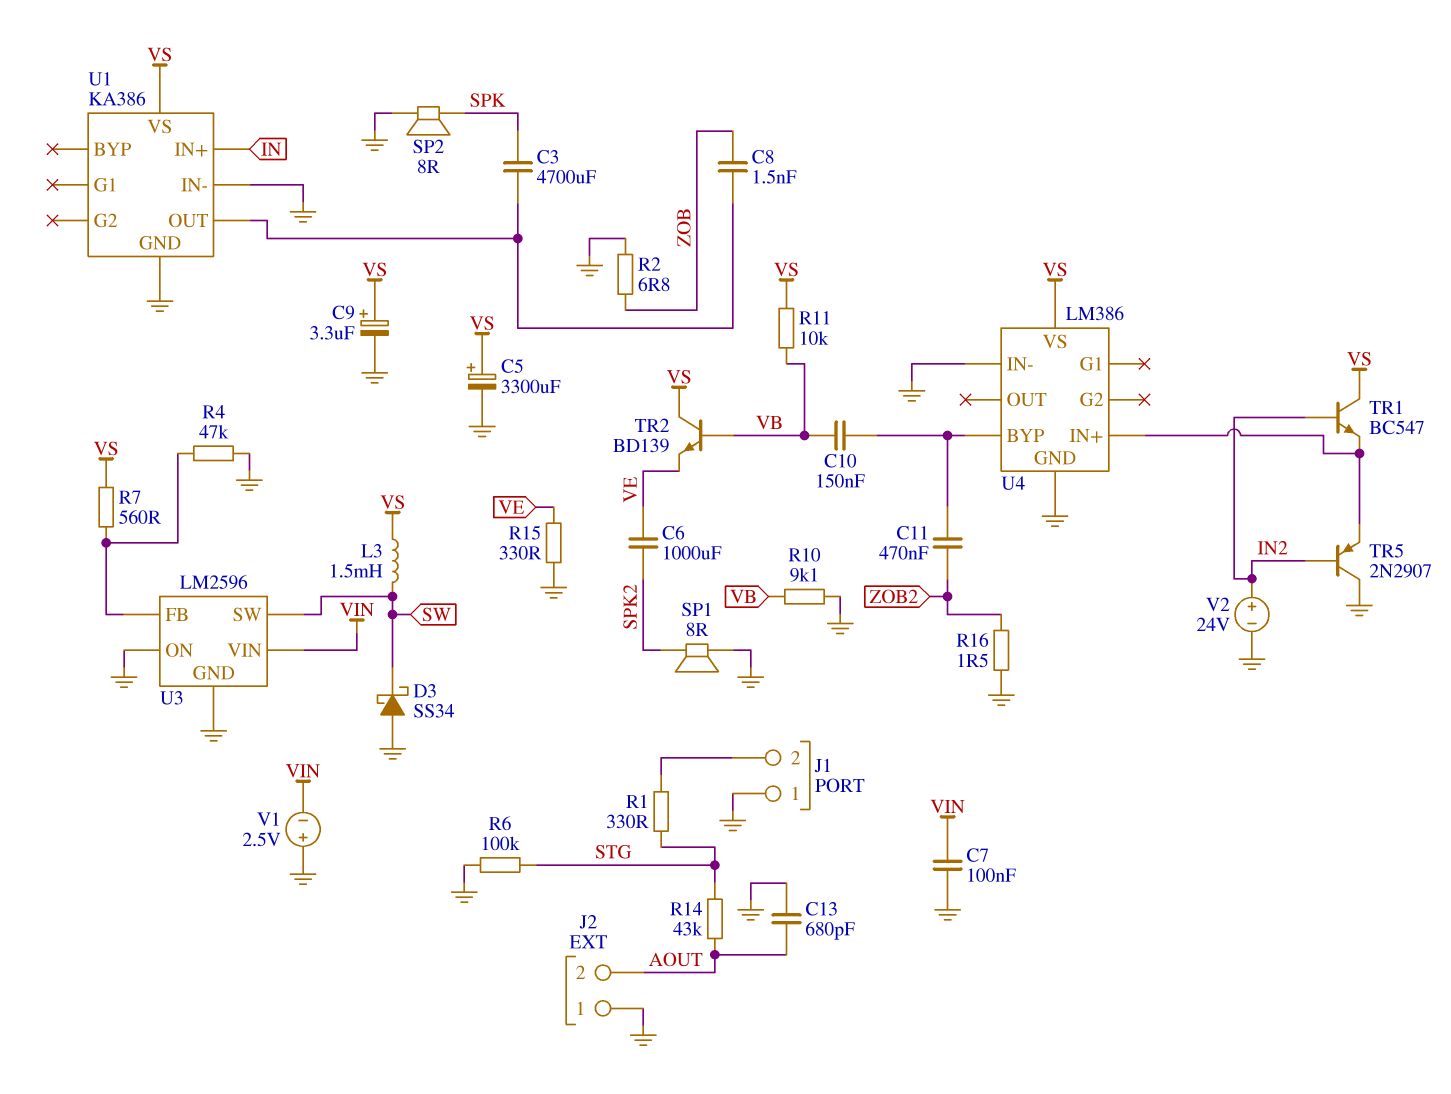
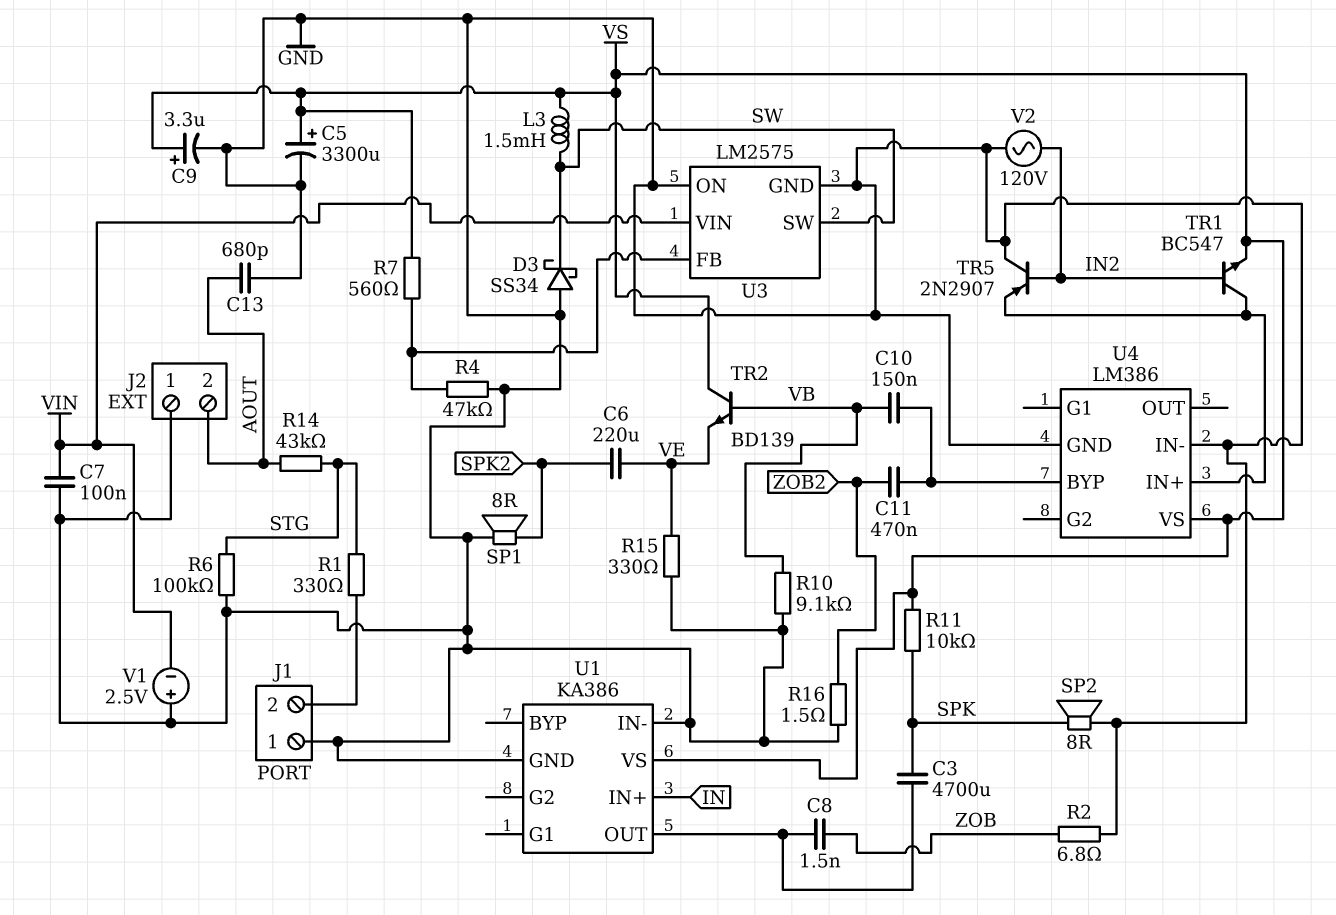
C6: 1000uF (SPK2, VE) -> 220uF (SPK2, VE)
R11: 10k (VB, VS) -> 10k (SPK, VS)
TR1: NPN BC547 (B IN2, C VS, E U4/IN+) -> NPN BC547 (B IN2, C U4/IN+, E VS)
U3: LM2596 -> LM2575
V2: 24V (plus IN2, minus GND) -> AC 120V (GND, IN2)

